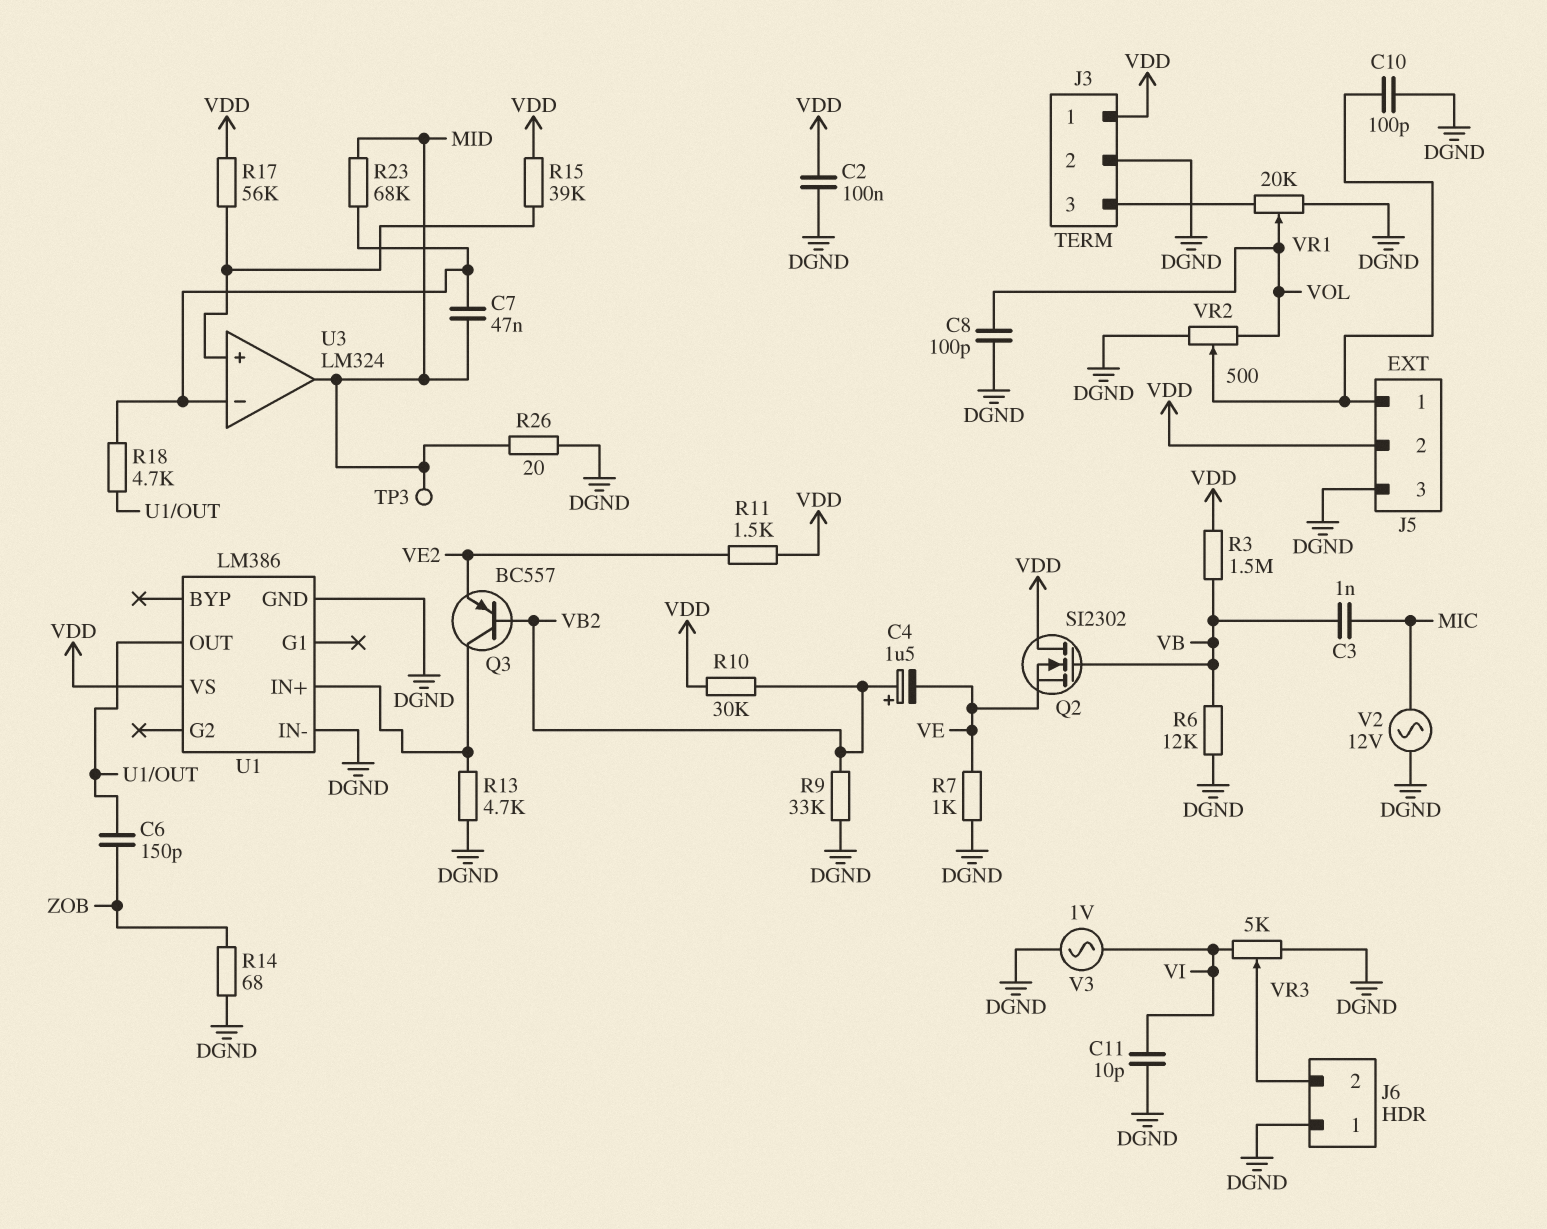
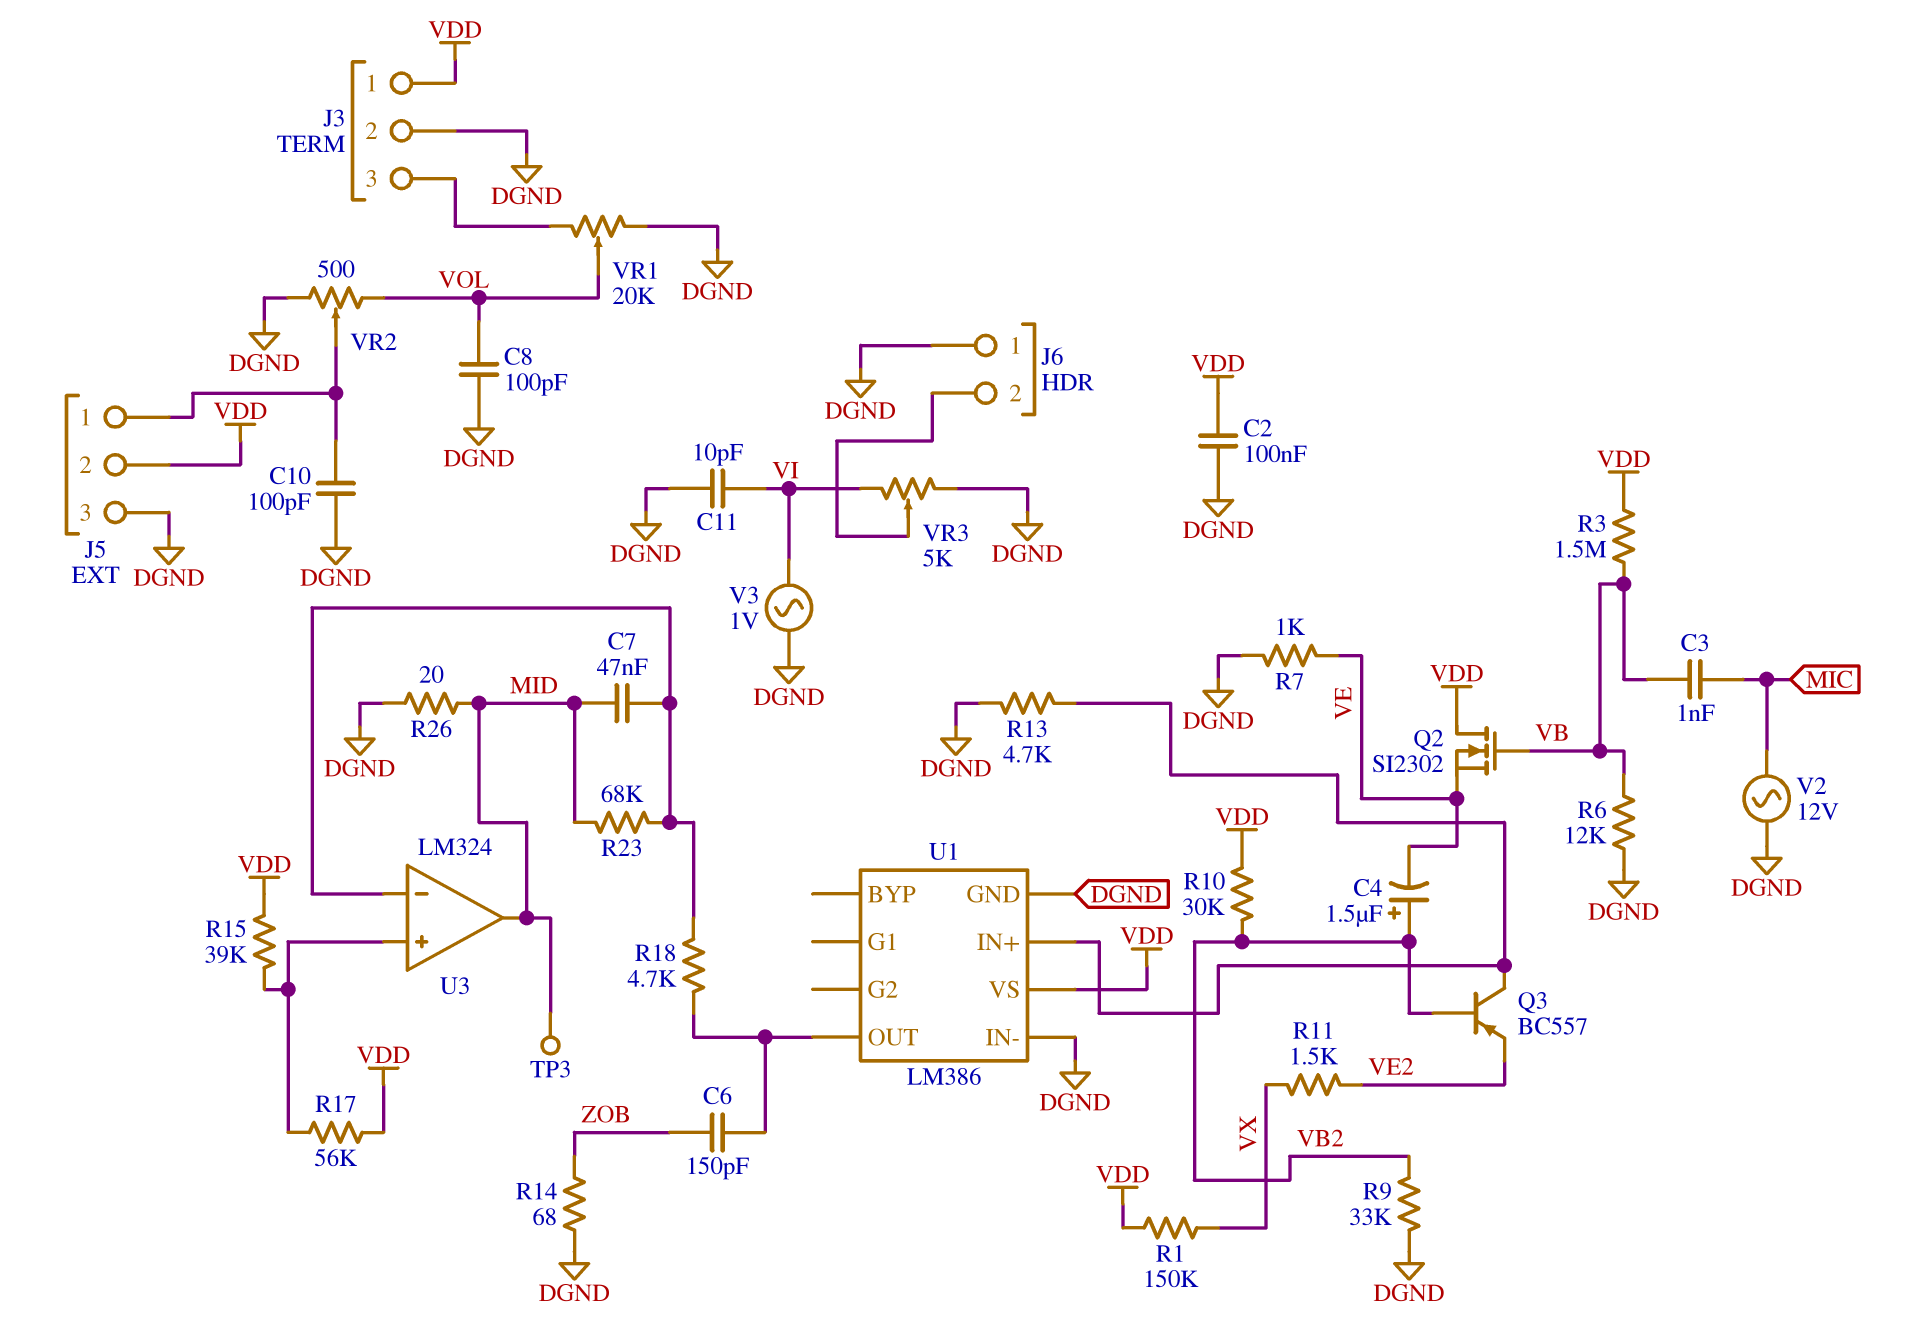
R1: none -> 150k (VDD, VX)
R11: 1.5k (VDD, VE2) -> 1.5k (VE2, VX)

